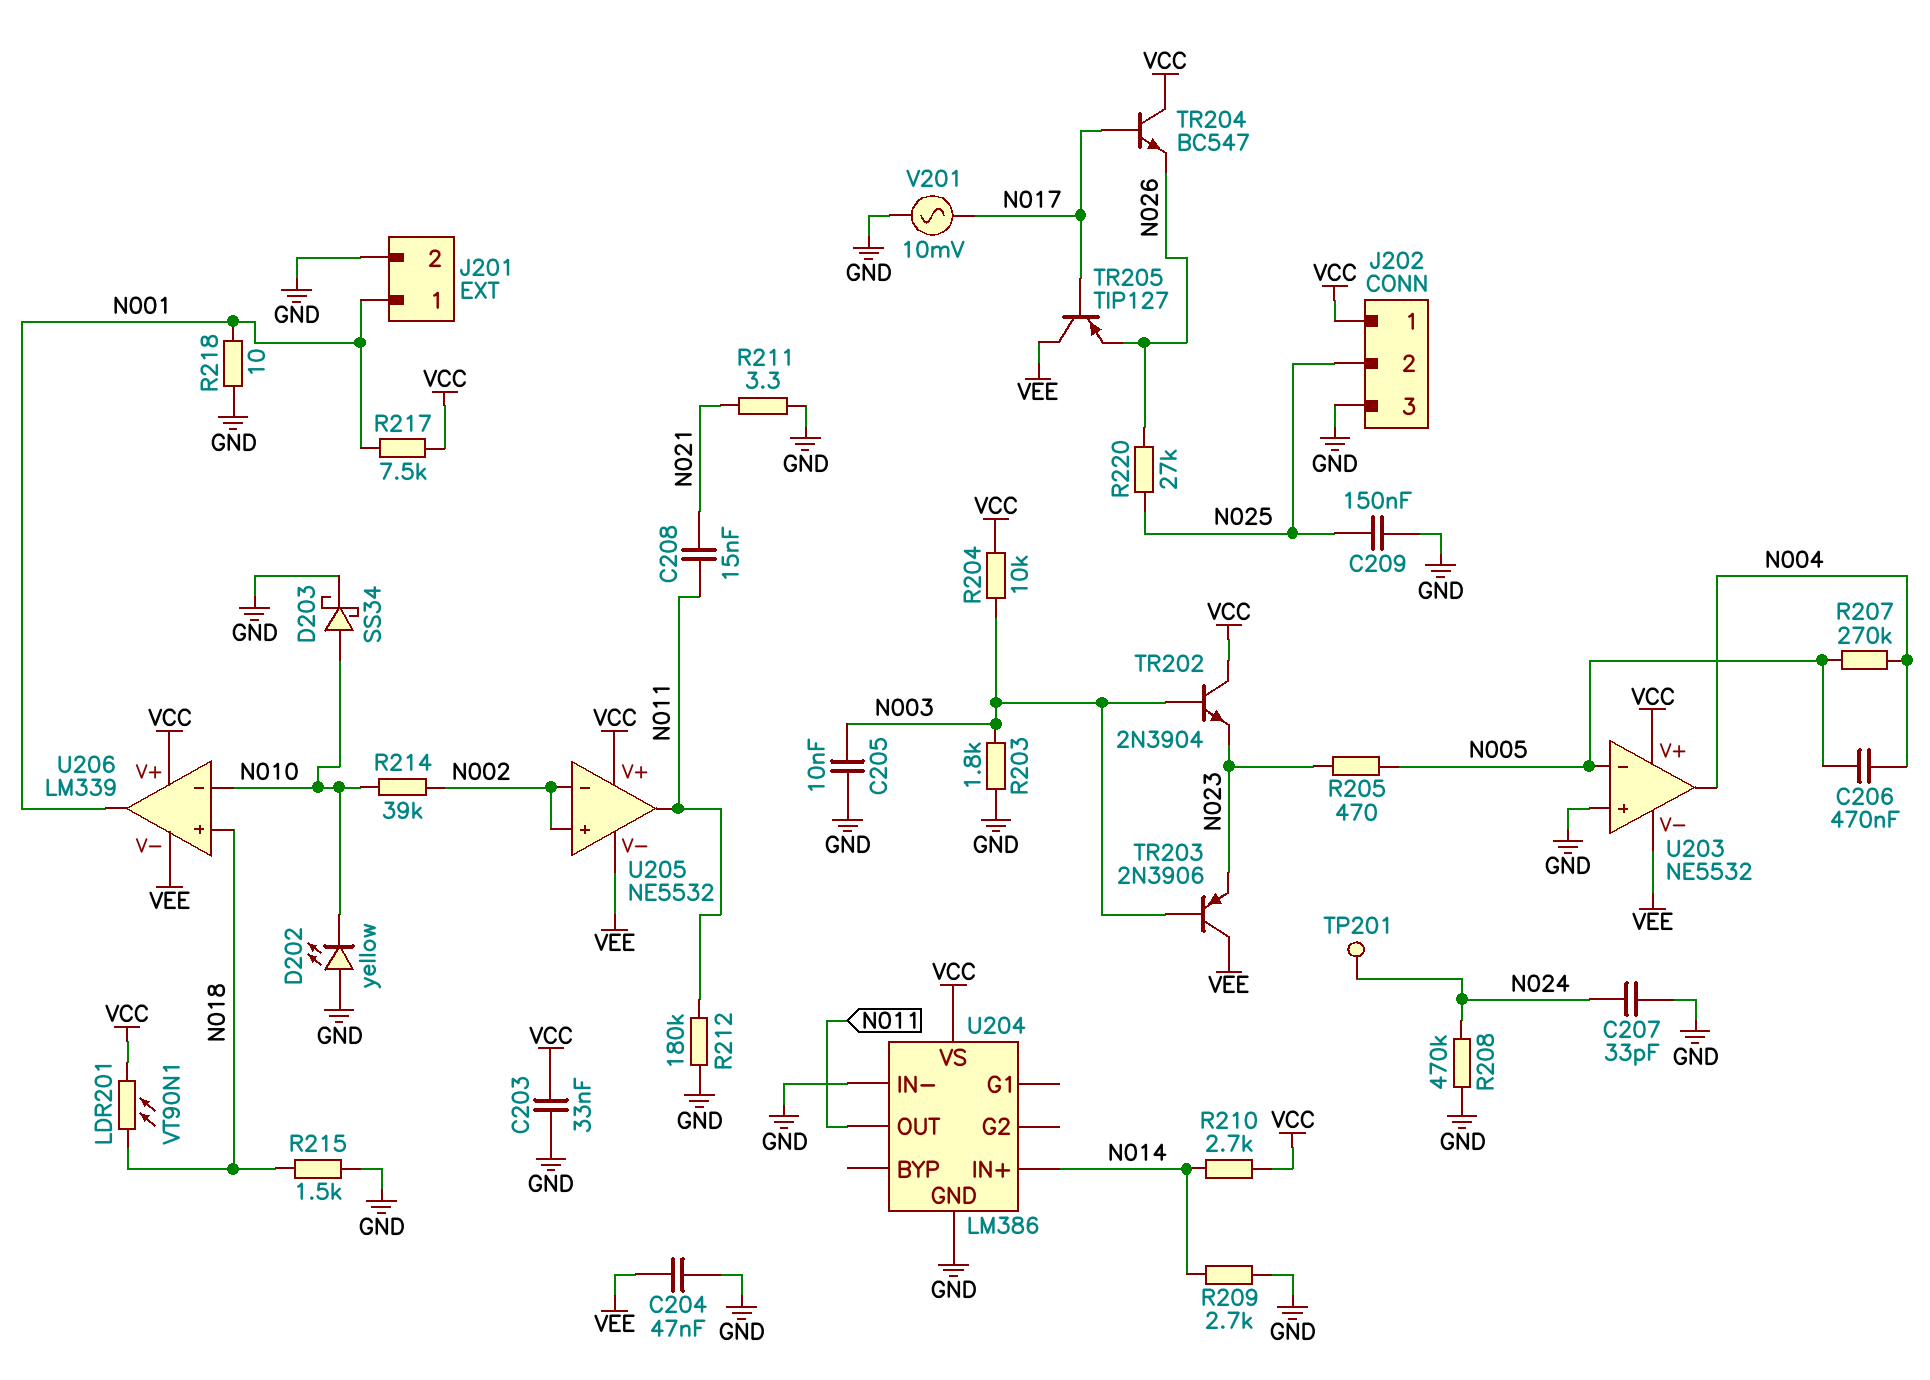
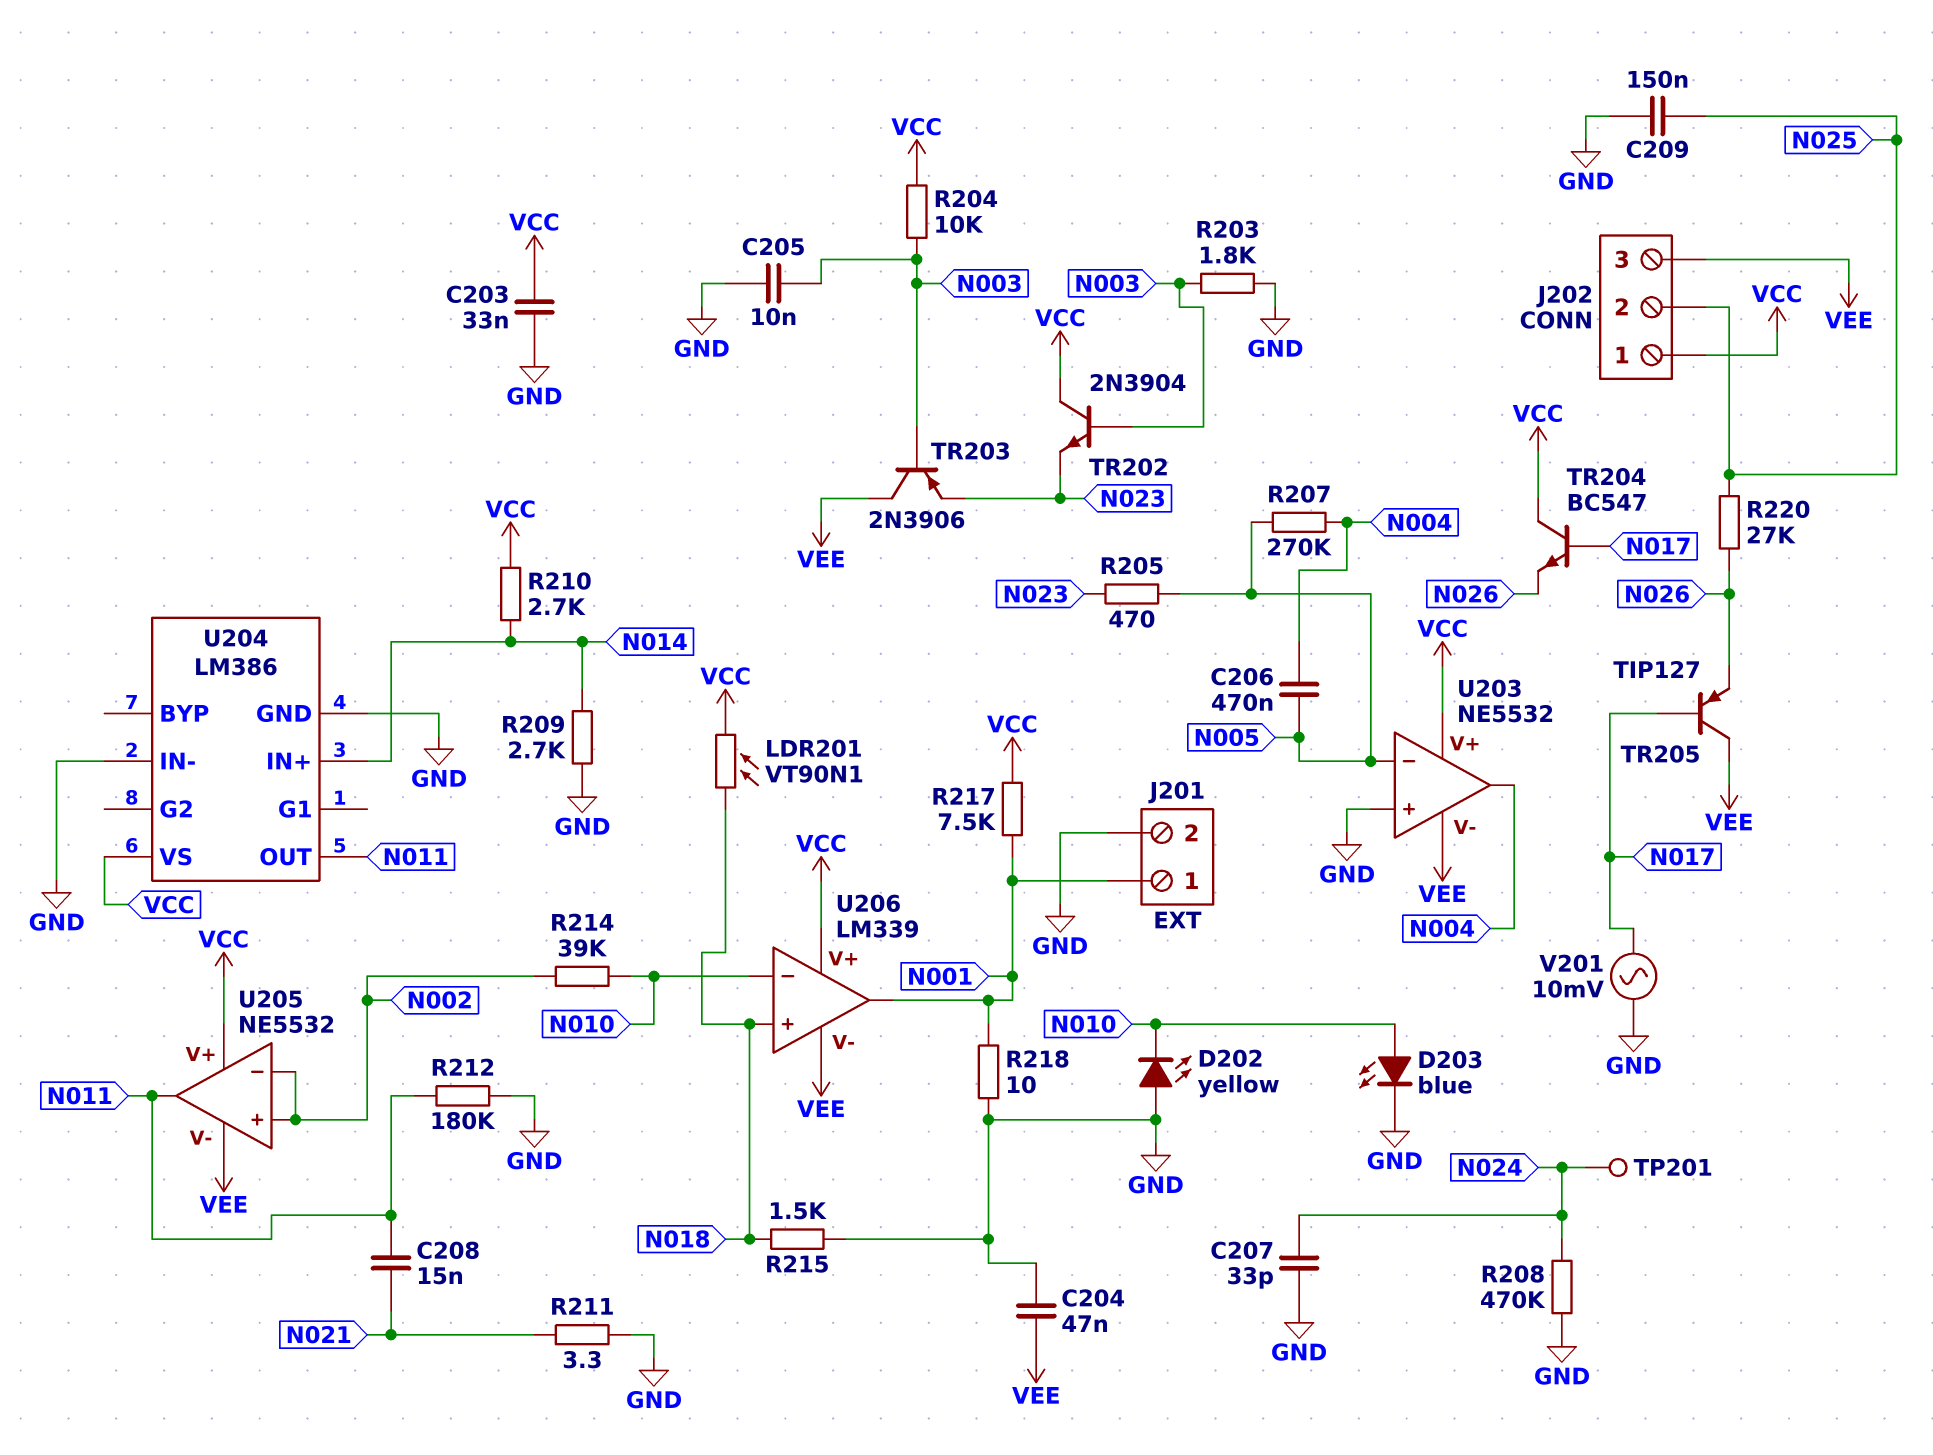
D203: schottky SS34 (A N010, K GND) -> LED blue (A N010, K GND)
J202 pin 3: GND -> VEE

